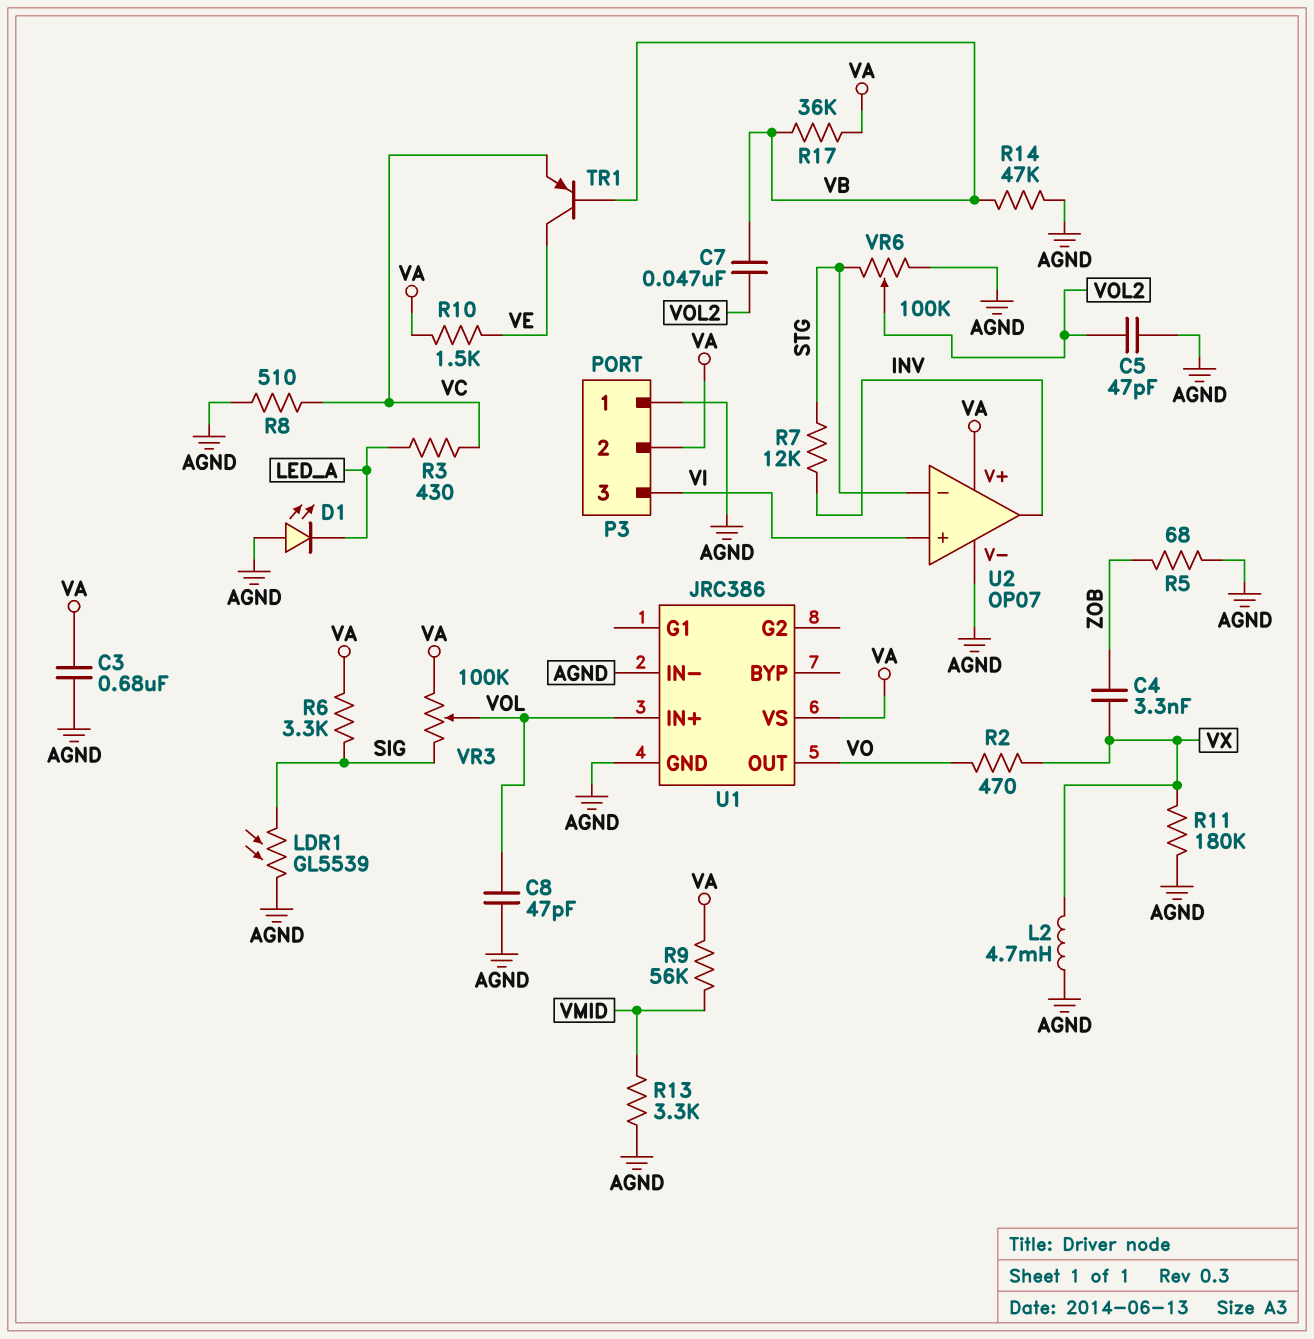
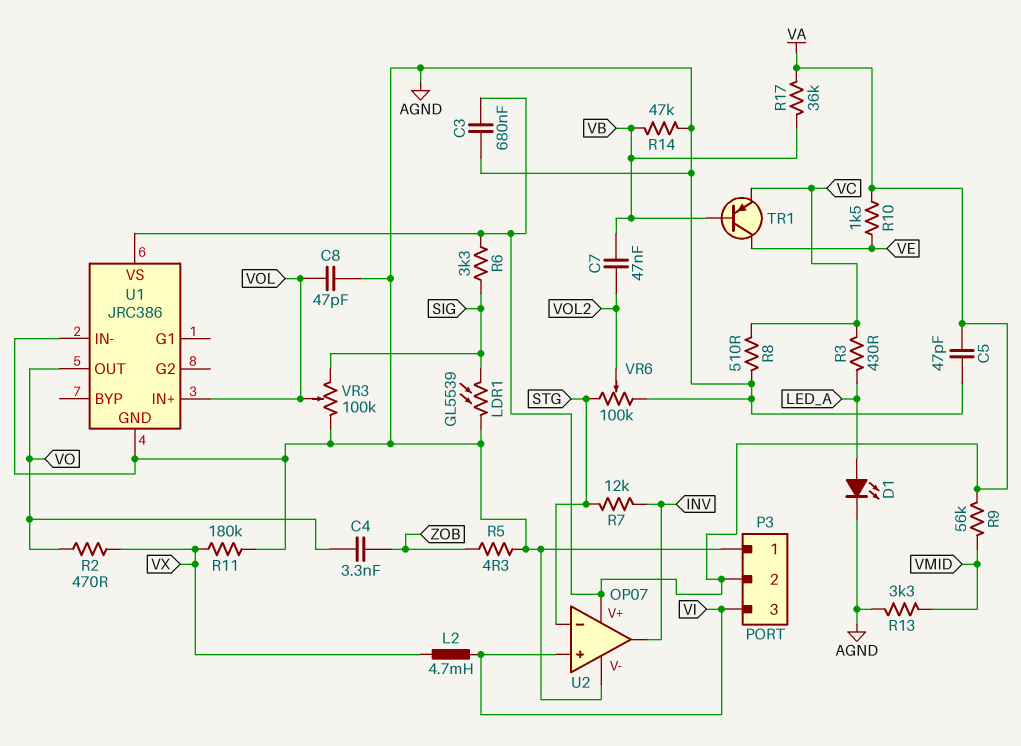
C4: 3.3nF (VX, ZOB) -> 3.3nF (VO, ZOB)
C5: 47pF (AGND, VOL2) -> 47pF (AGND, VA)
D1: LED (A AGND, K LED_A) -> LED (A LED_A, K AGND)
L2: 4.7mH (AGND, VX) -> 4.7mH (VI, VX)
R5: 68 (AGND, ZOB) -> 4.3 (AGND, ZOB)
VR3: 100k (SIG, VA, wiper VOL) -> 100k (AGND, SIG, wiper VOL)

